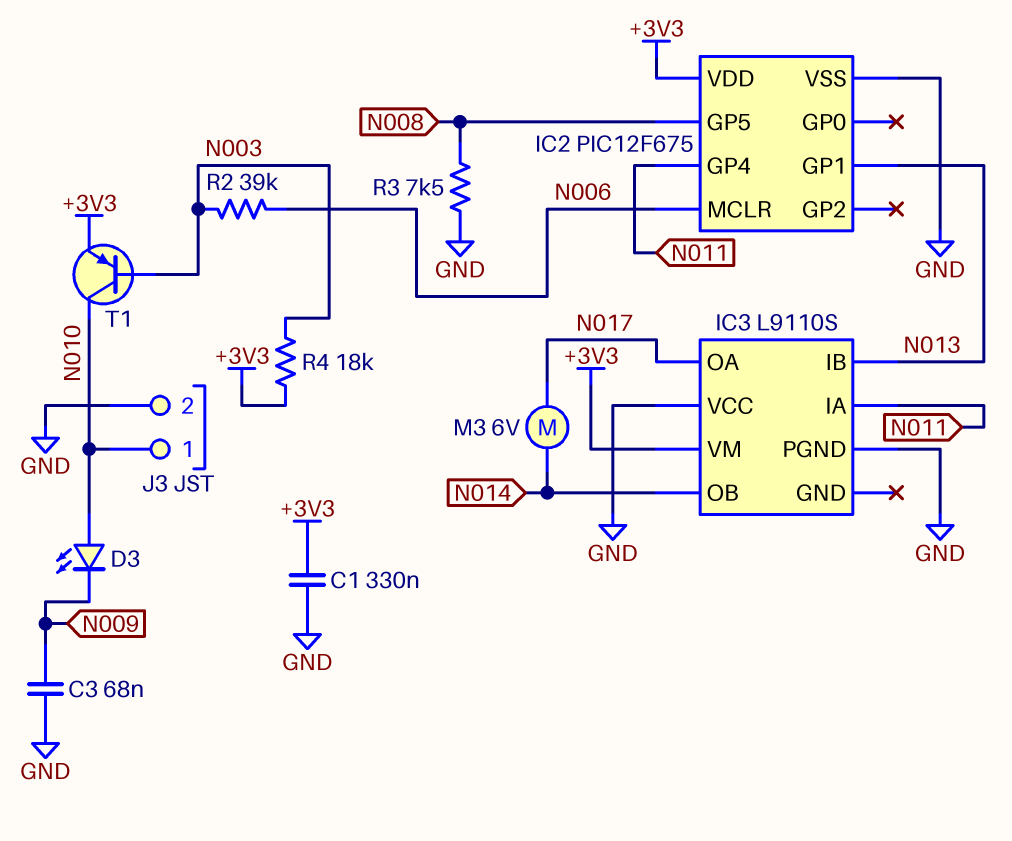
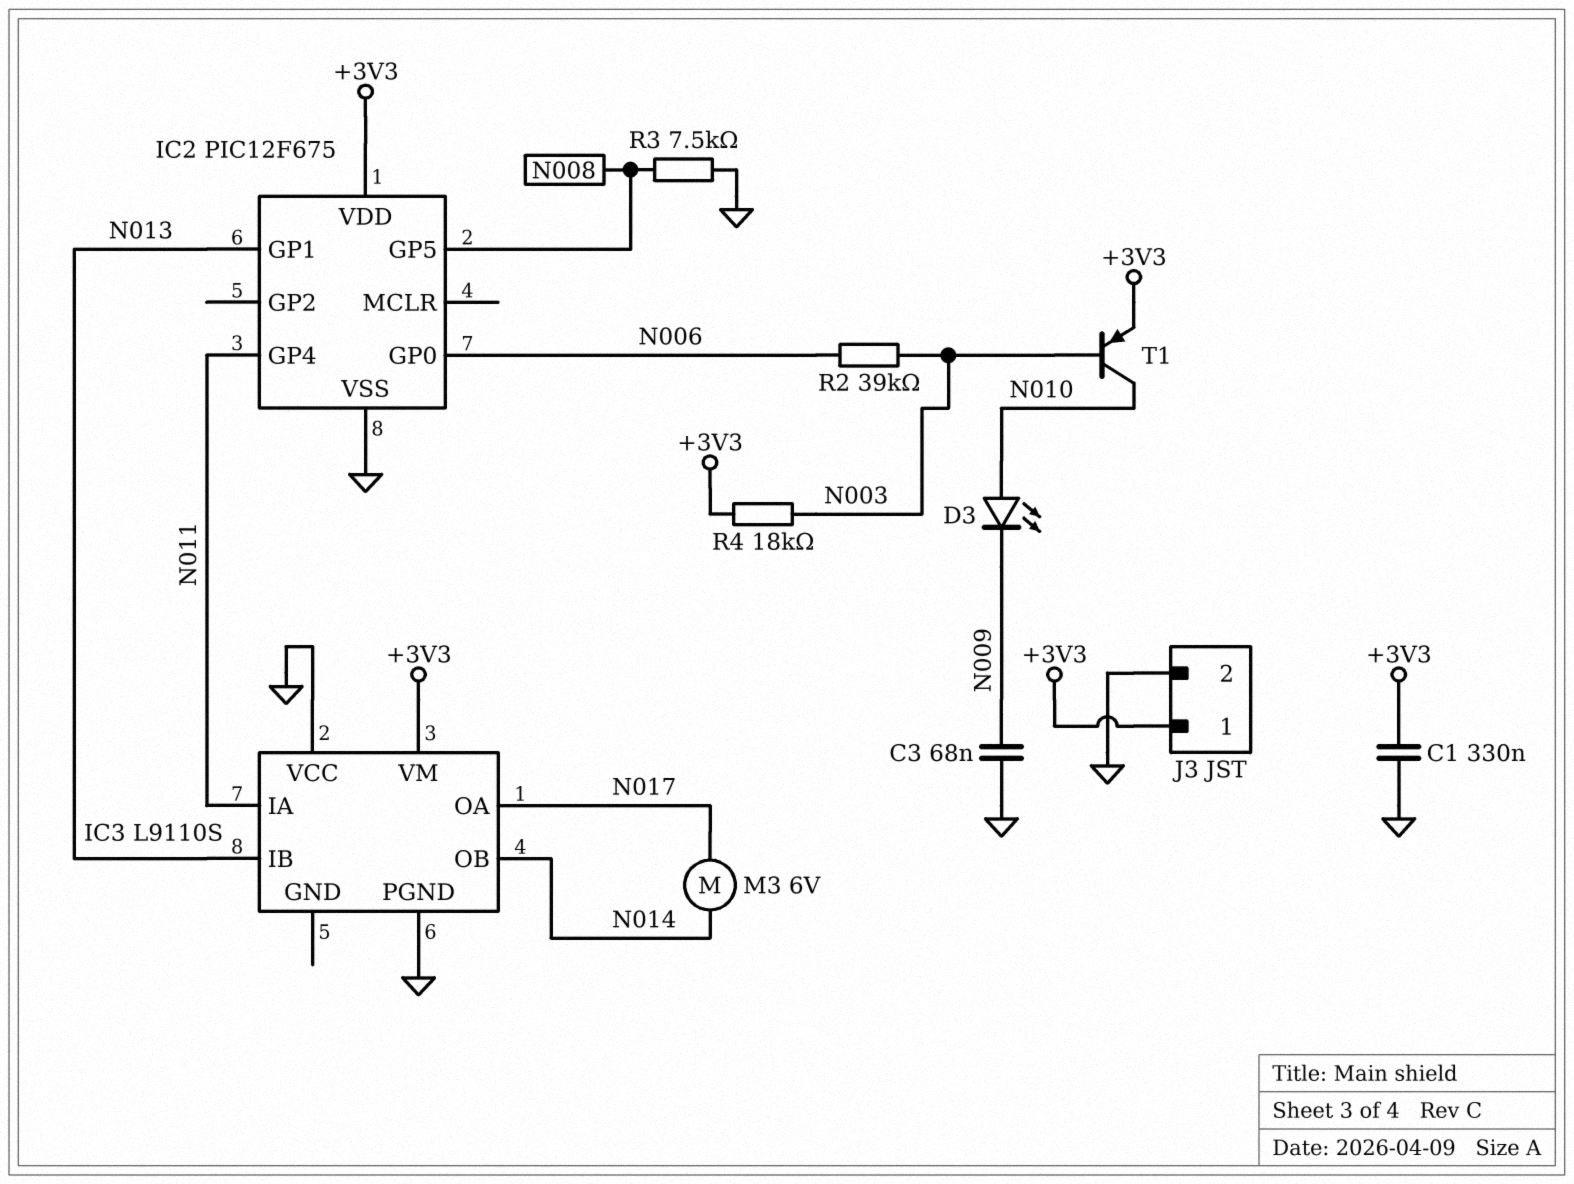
IC2 pin GP0: none -> N006
IC2 pin MCLR: N006 -> none
J3 pin 1: N010 -> +3V3

